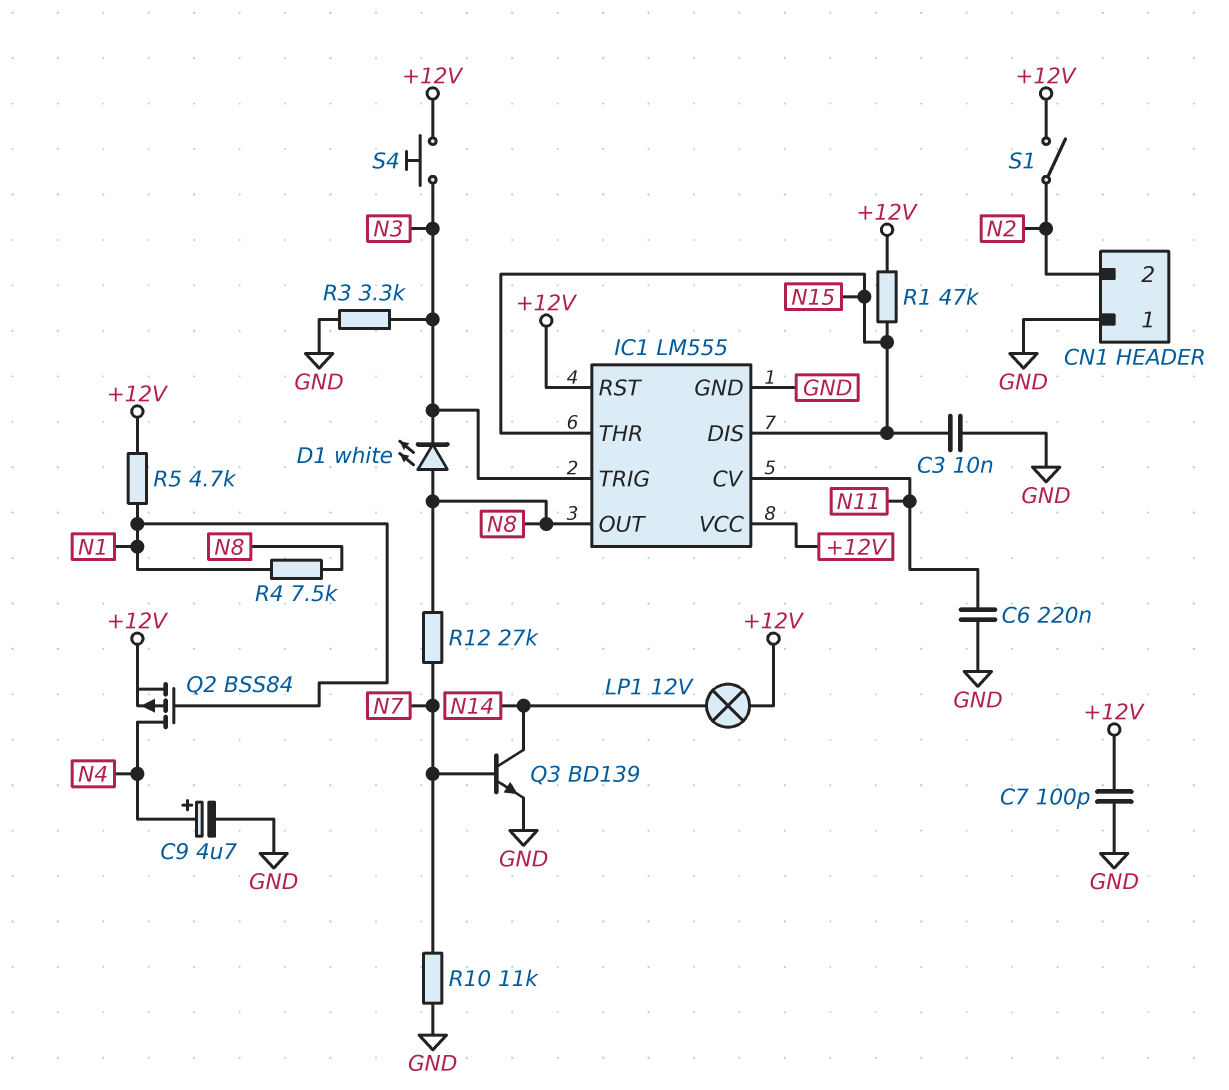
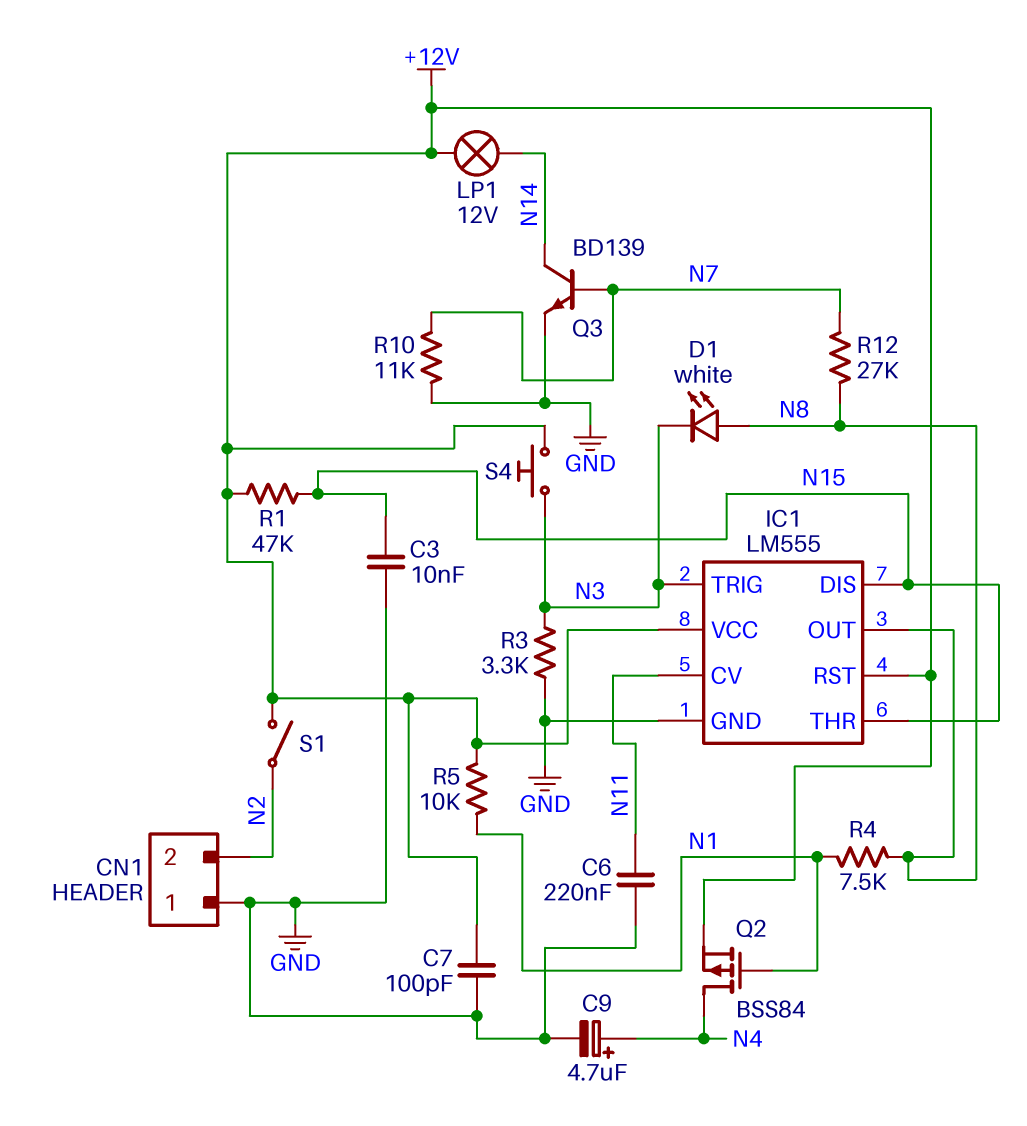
R5: 4.7k (+12V, N1) -> 10k (+12V, N1)

